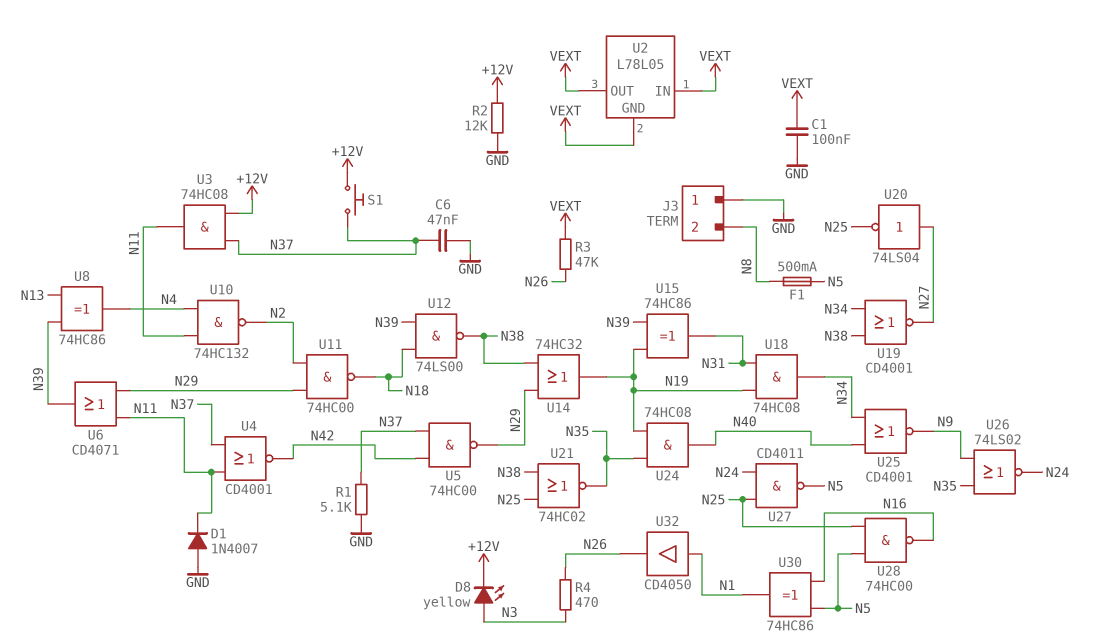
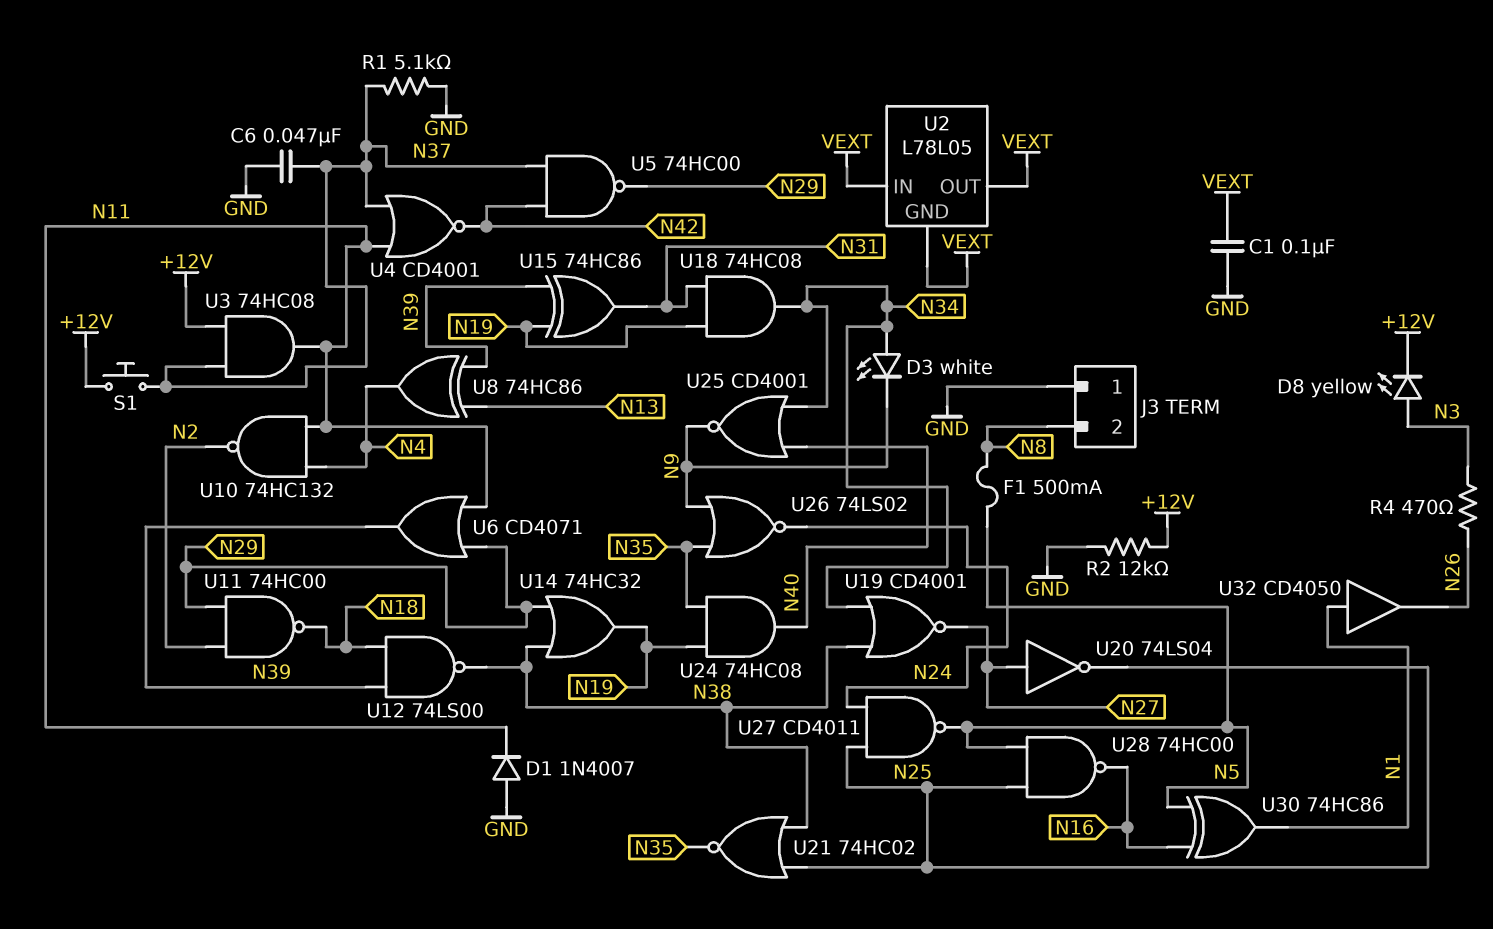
D3: none -> LED white (A N34, K N9)
R3: 47k (N26, VEXT) -> none

